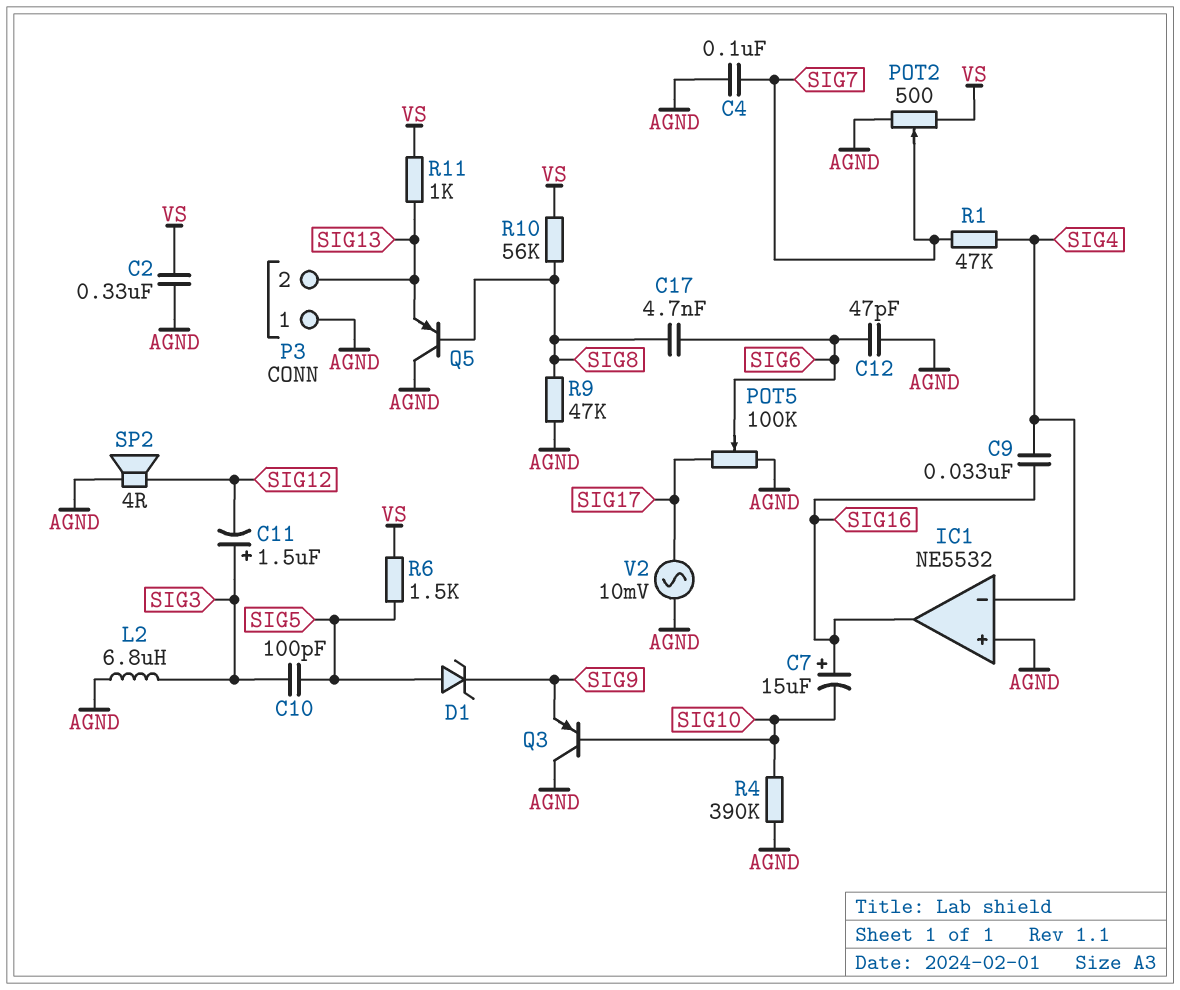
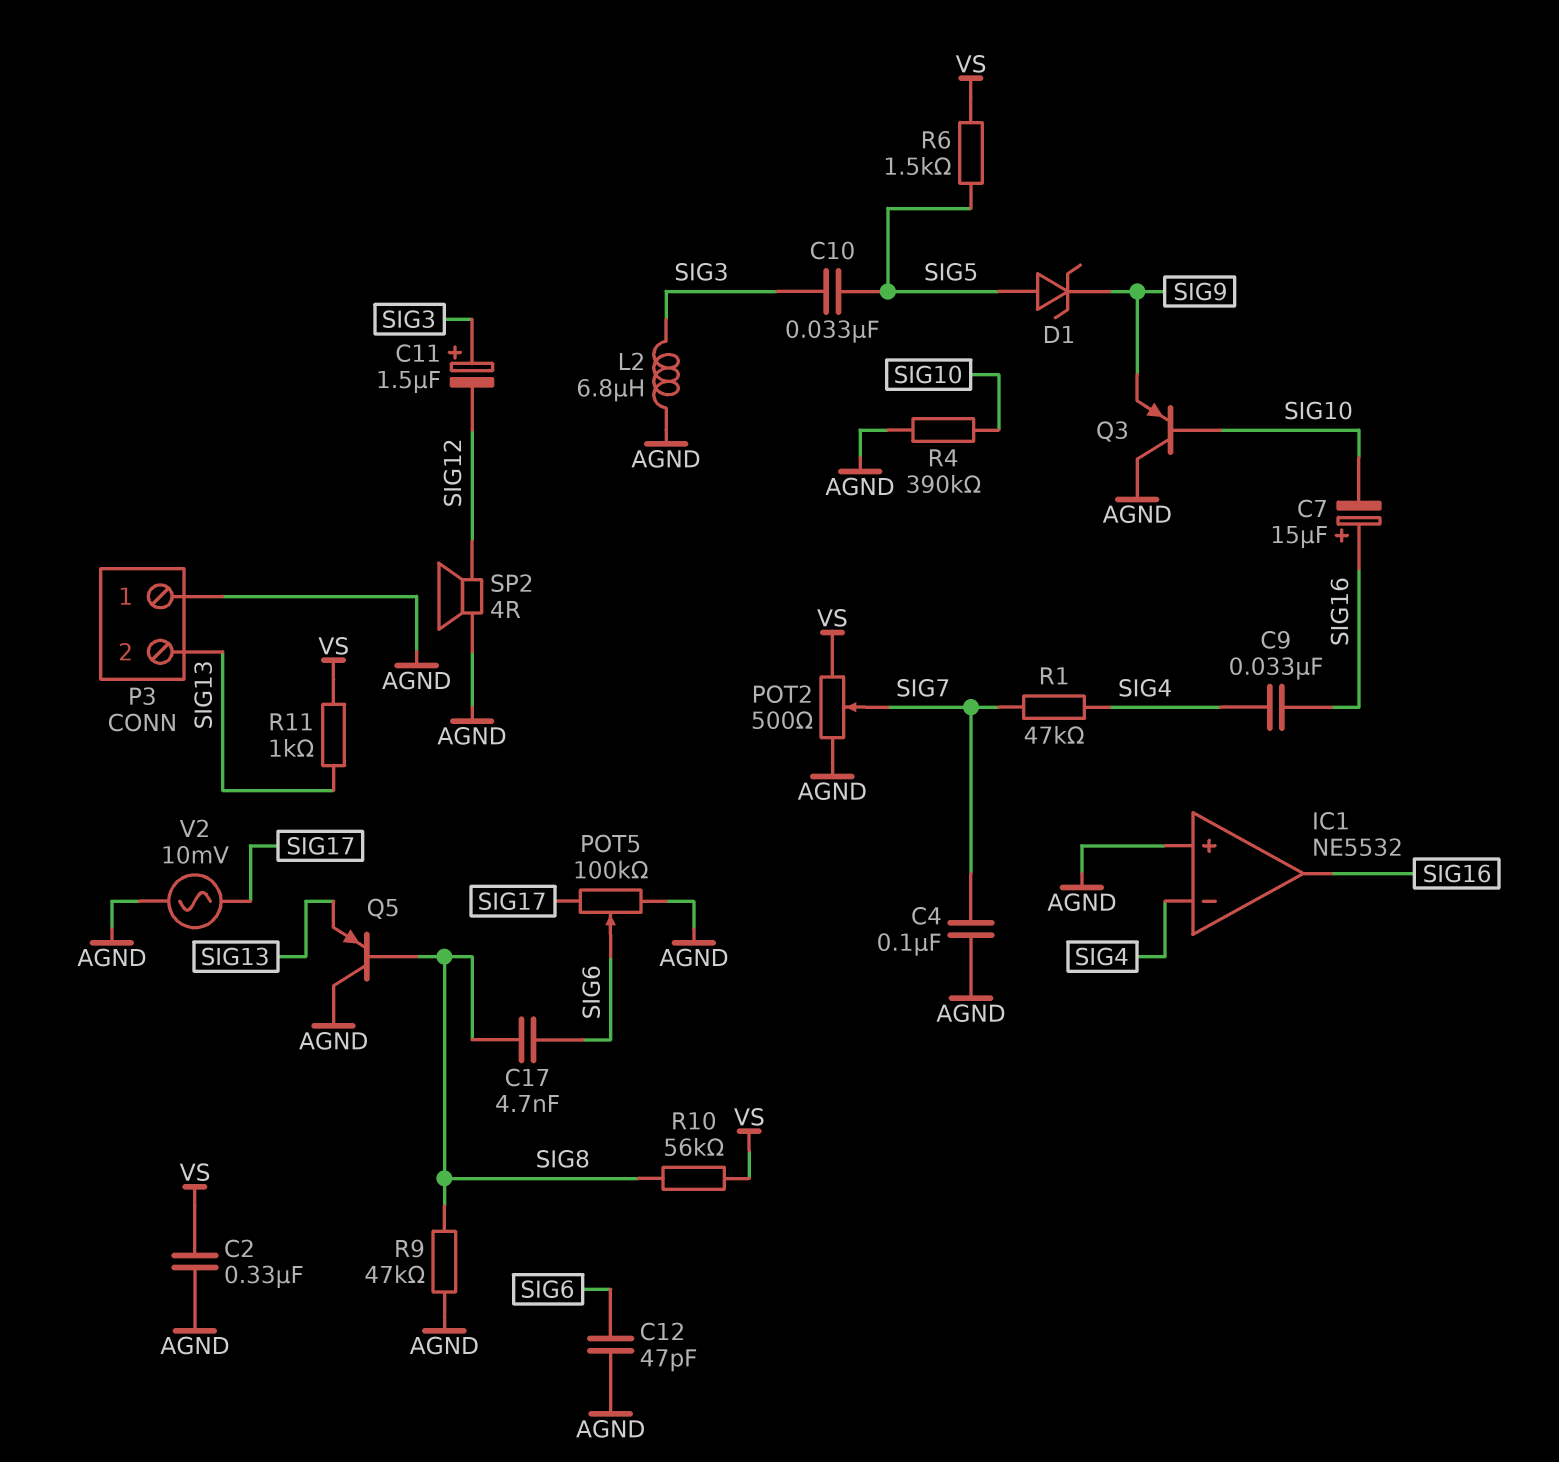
C10: 100pF (SIG3, SIG5) -> 33nF (SIG3, SIG5)

